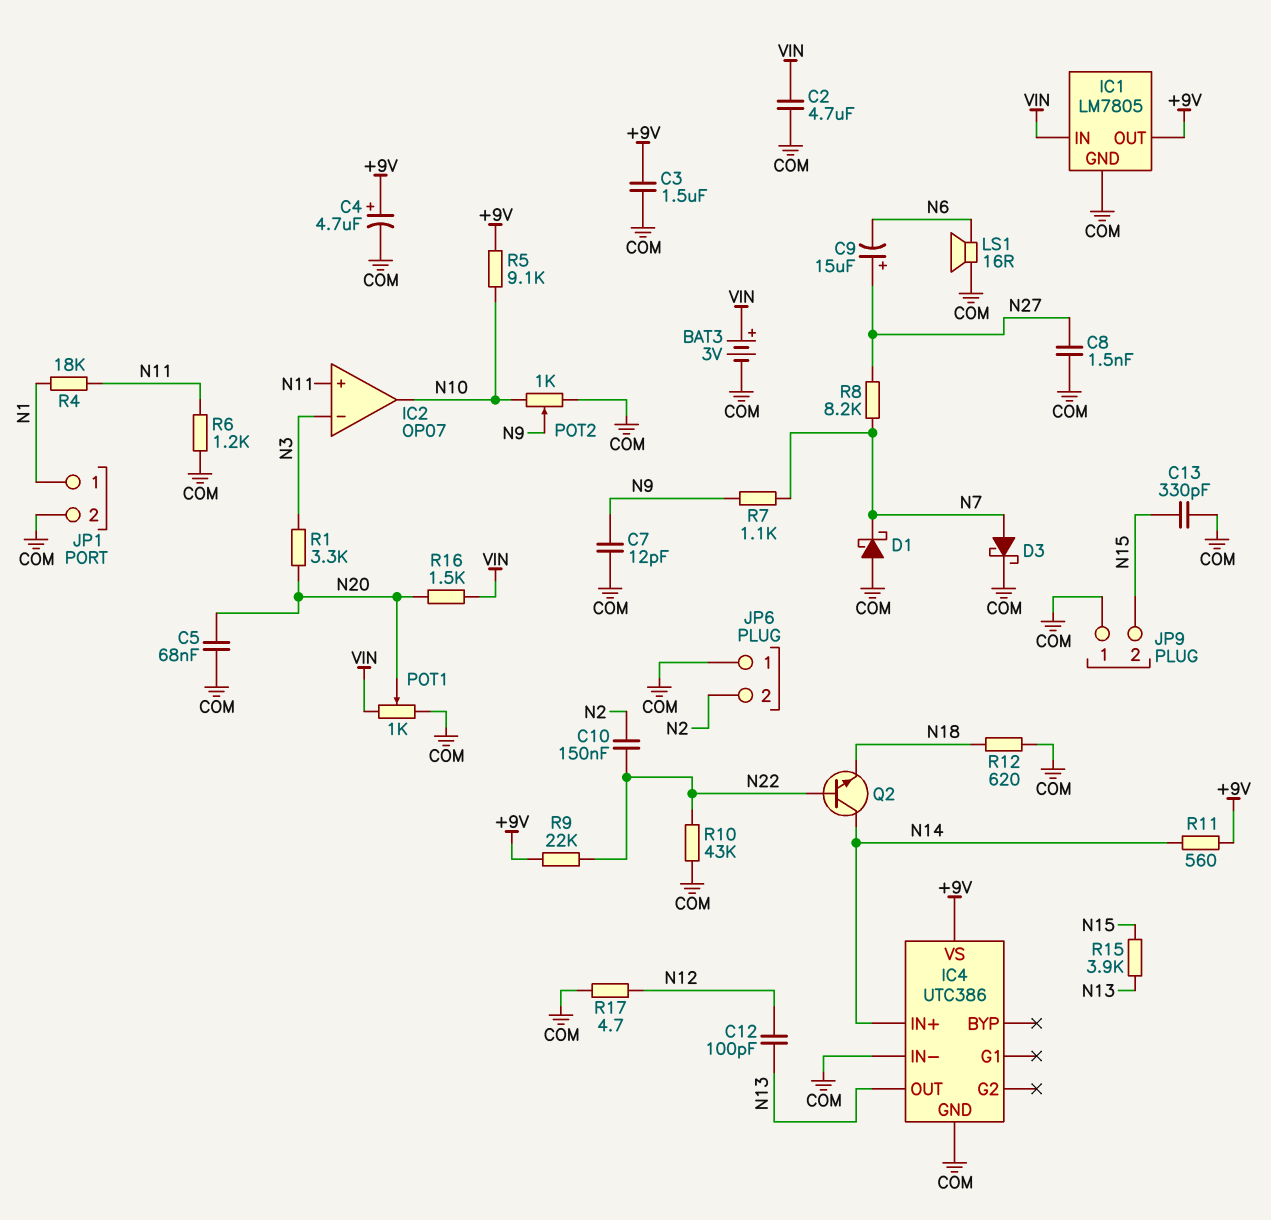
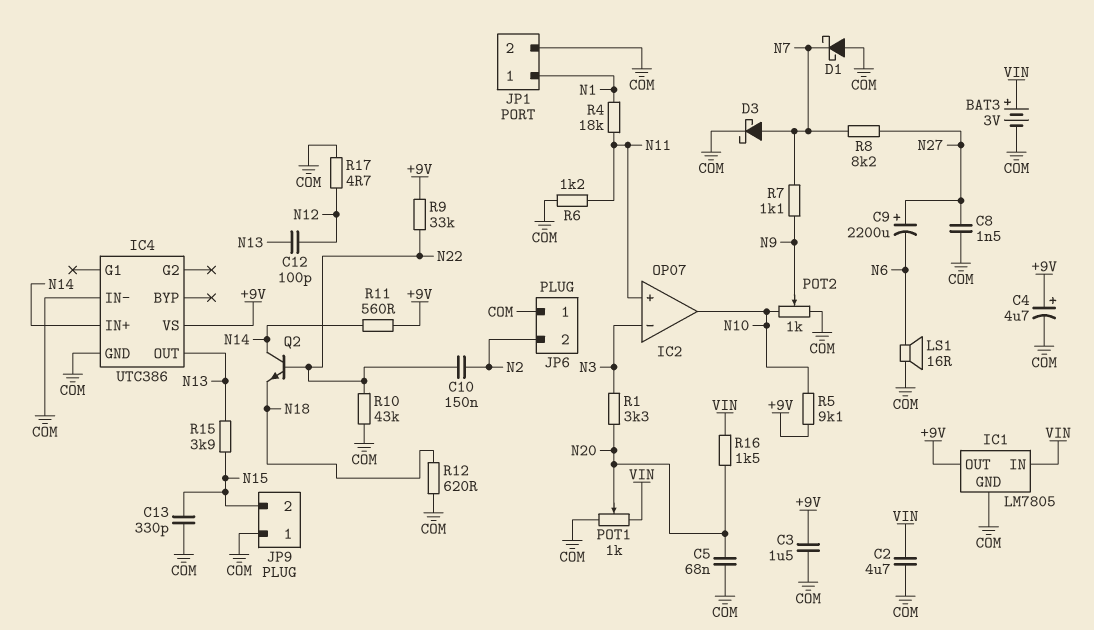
C7: 12pF (COM, N9) -> none
C9: 15uF (plus N27, minus N6) -> 2200uF (plus N27, minus N6)
R9: 22k (+9V, N22) -> 33k (+9V, N22)

